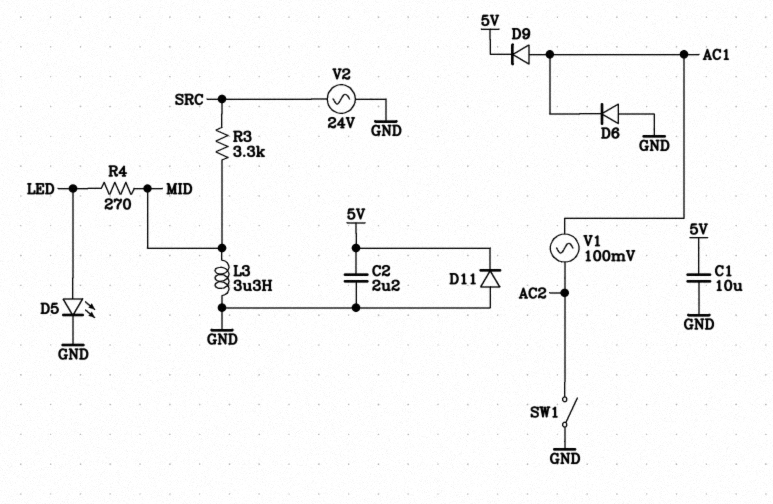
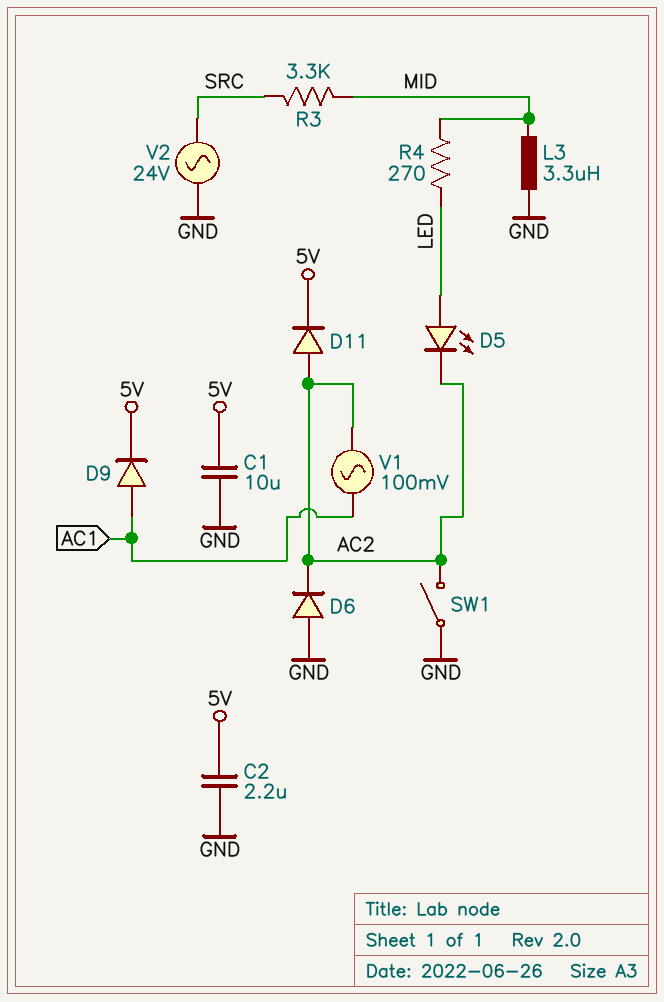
D5: LED (A LED, K GND) -> LED (A LED, K AC2)
D6: diode (A GND, K AC1) -> diode (A GND, K AC2)
D11: diode (A GND, K 5V) -> diode (A AC2, K 5V)

